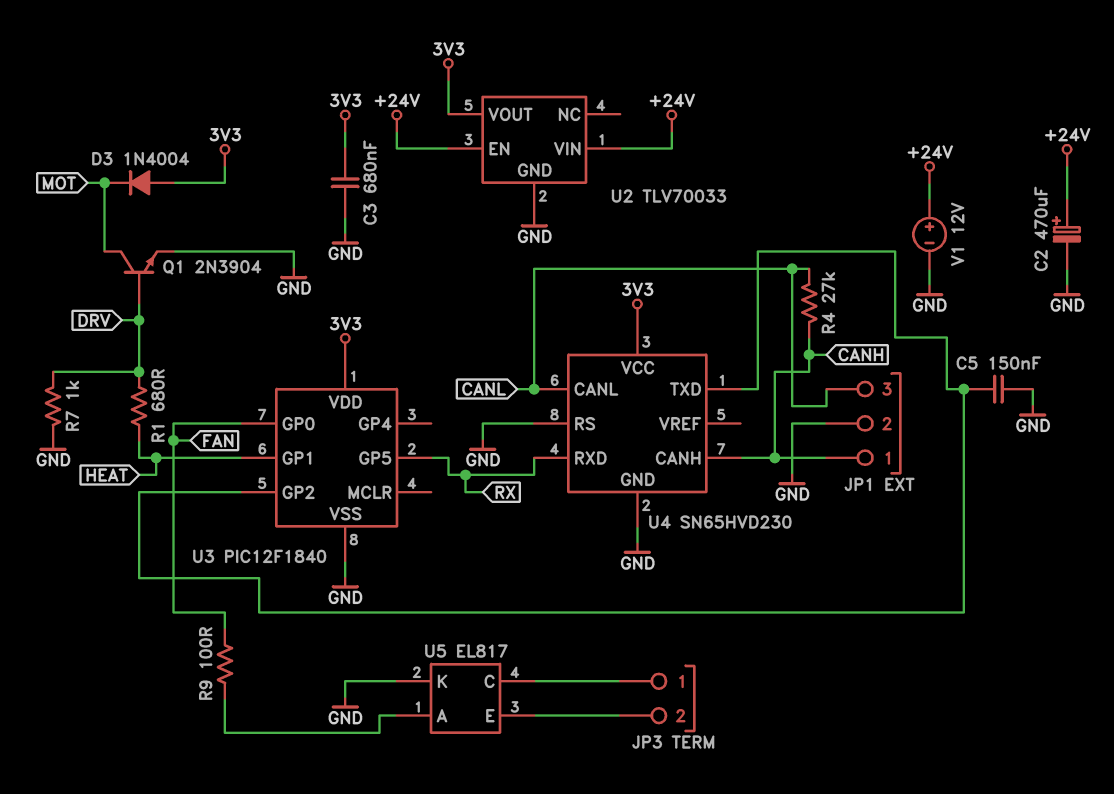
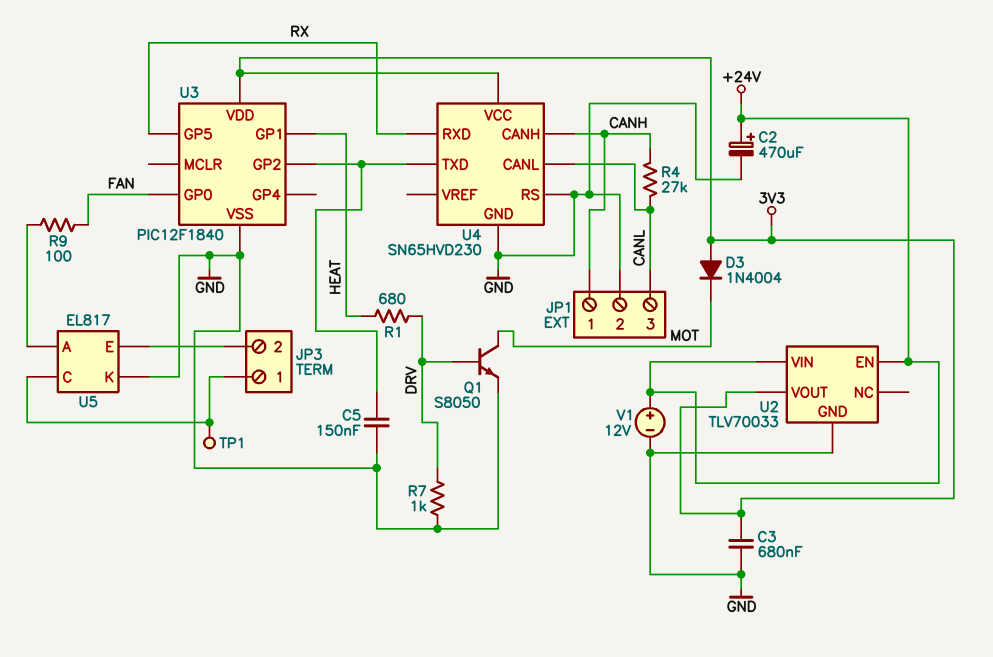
Q1: NPN 2N3904 (B DRV, C MOT, E GND) -> NPN S8050 (B DRV, C MOT, E GND)
TP1: none -> test point (JP3/1)

